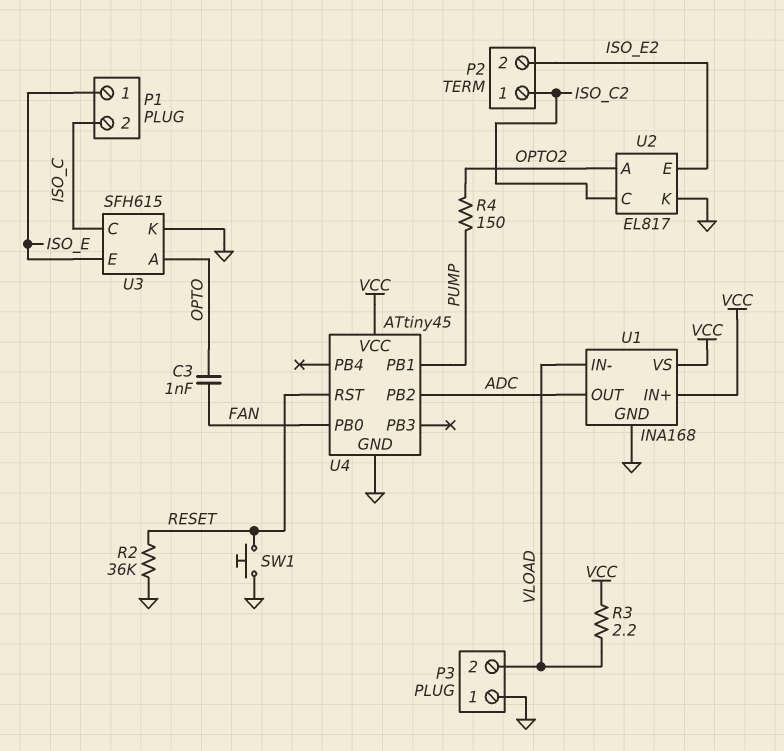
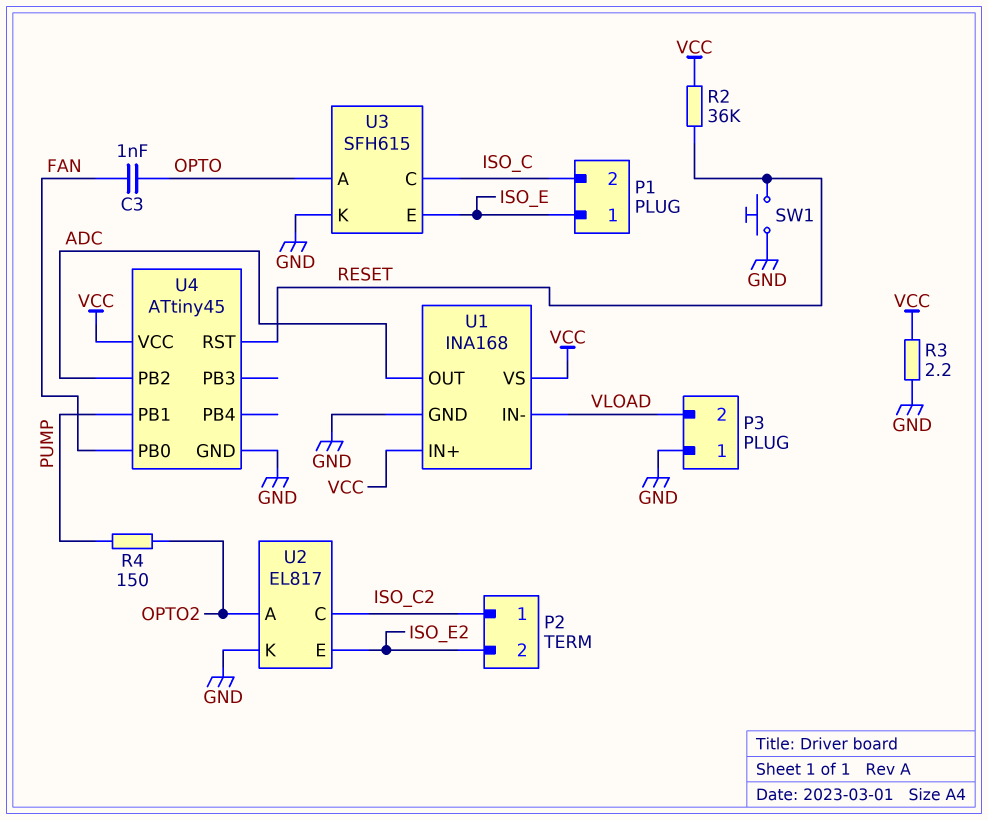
R2: 36k (GND, RESET) -> 36k (RESET, VCC)
R3: 2.2 (VCC, VLOAD) -> 2.2 (GND, VCC)

